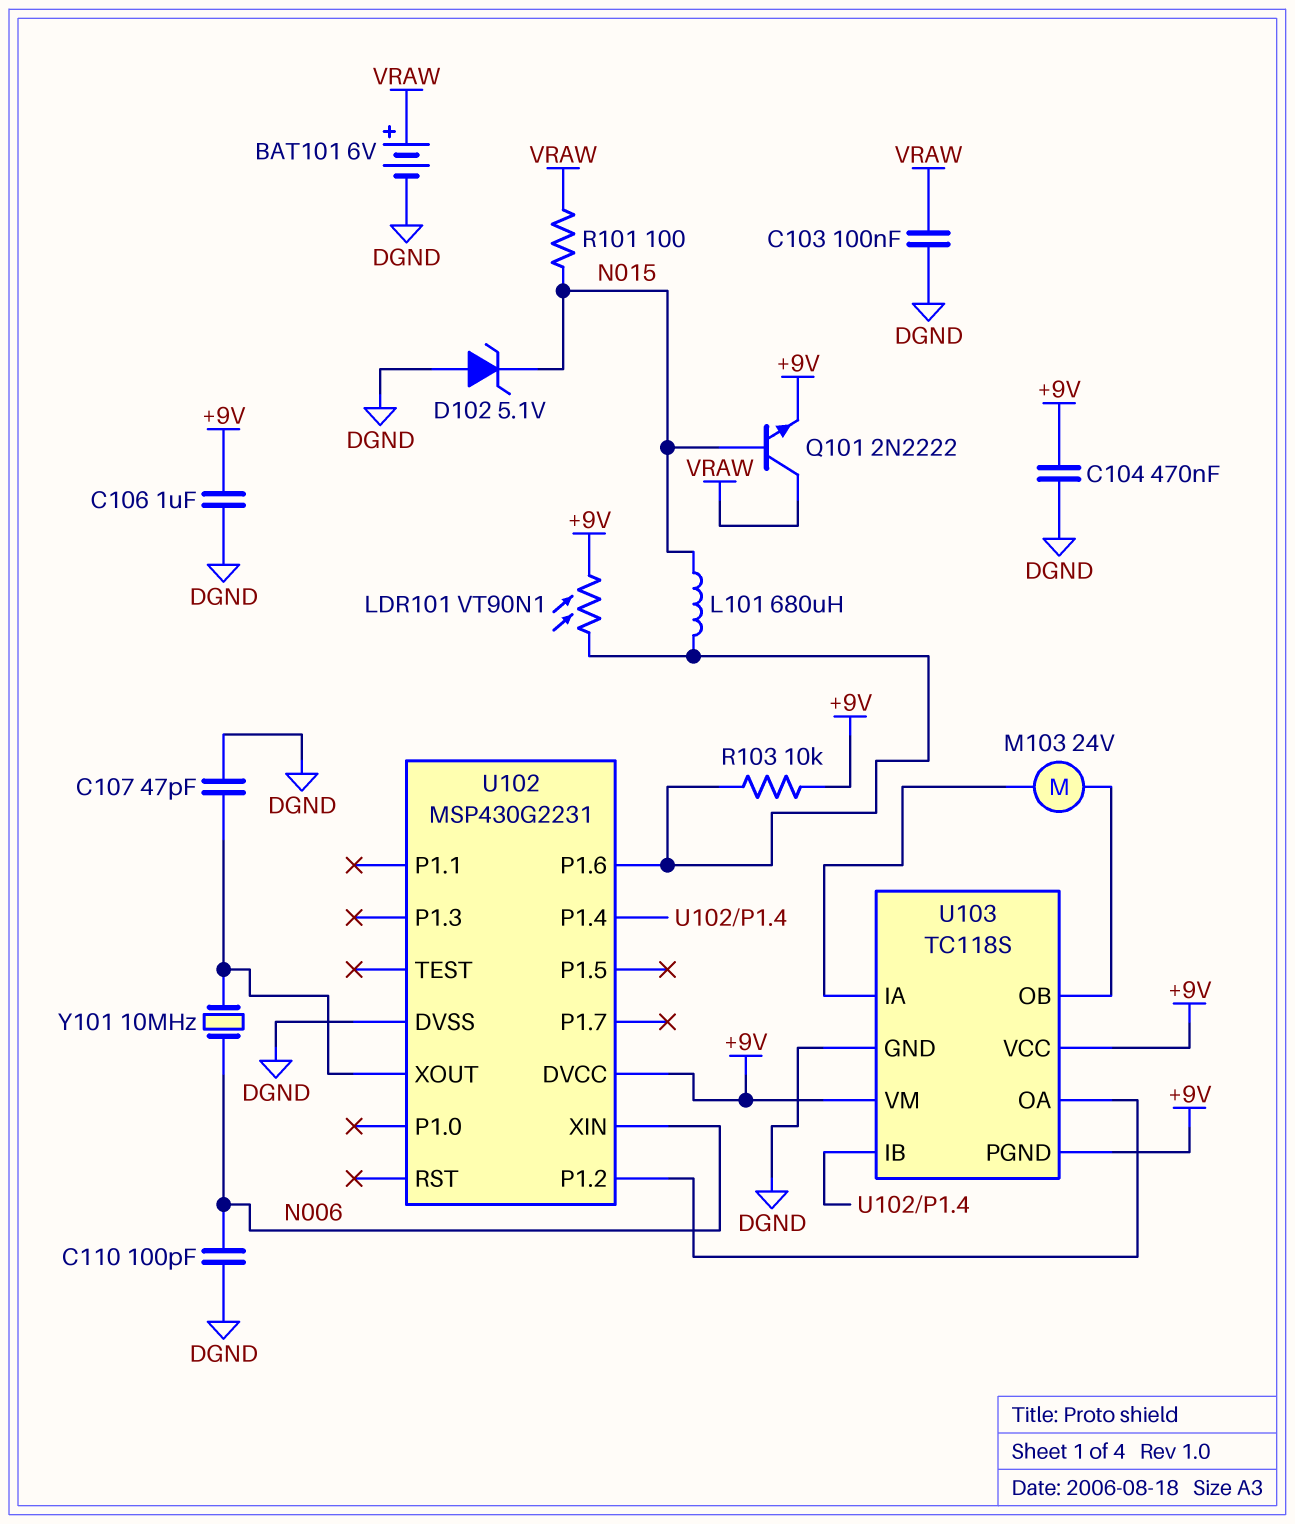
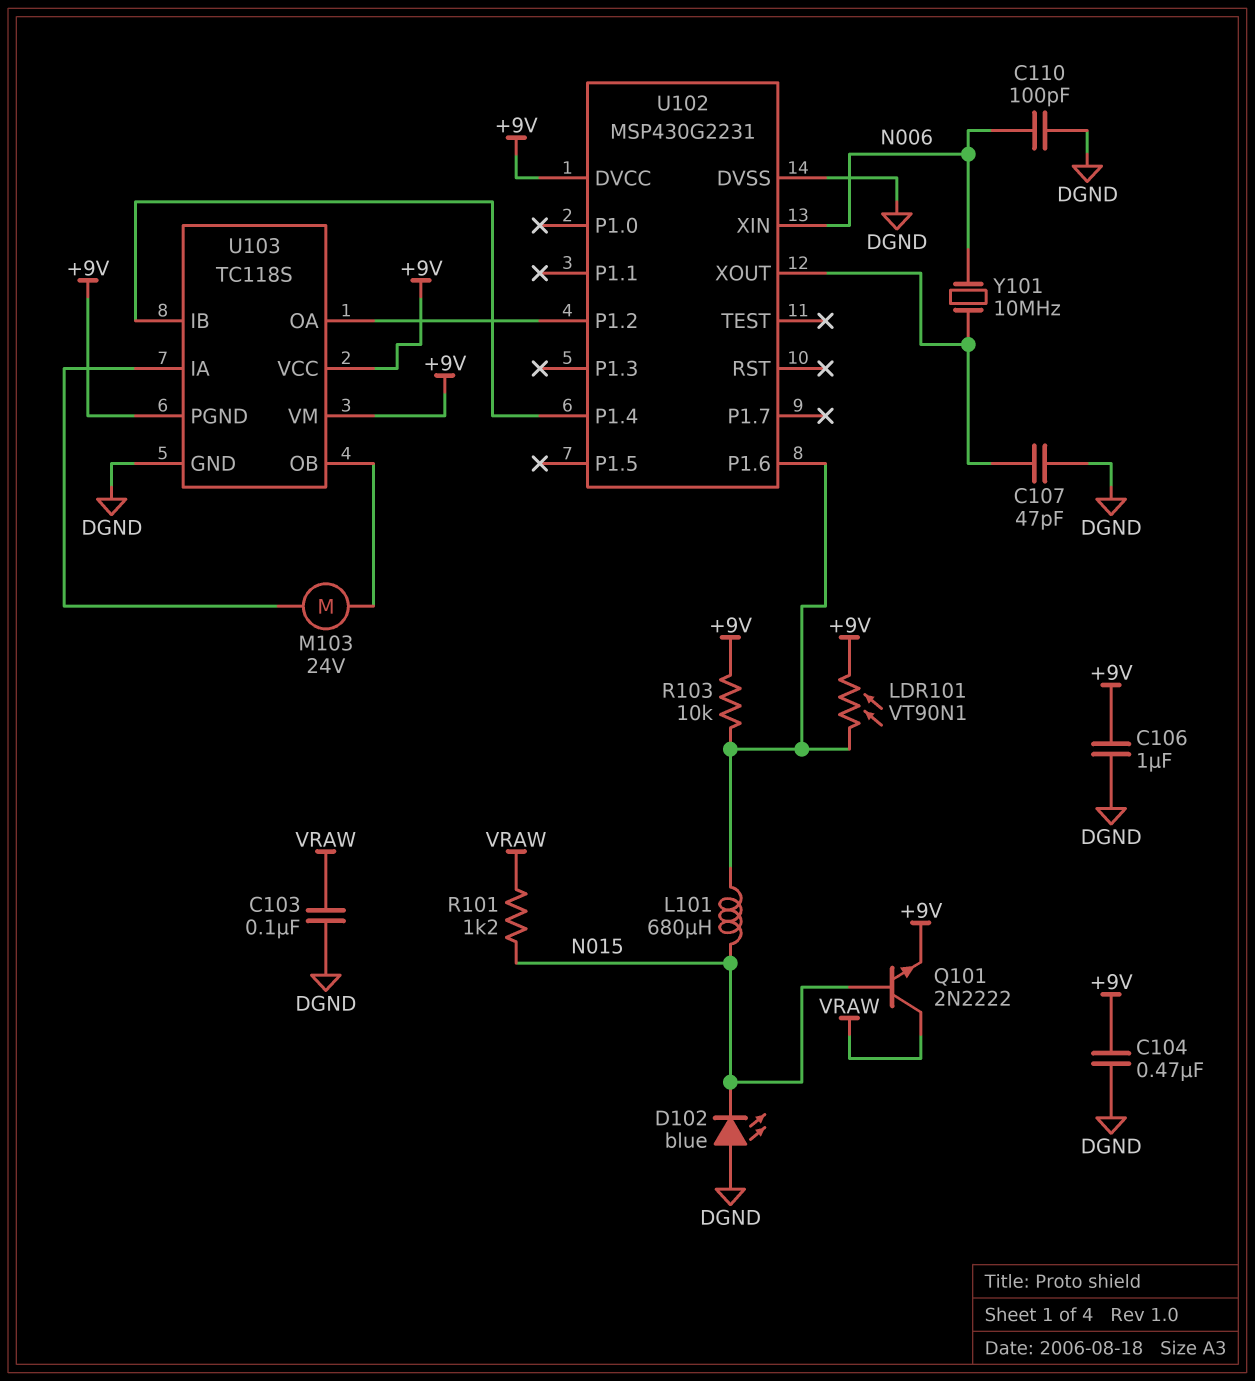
BAT101: 6V (plus VRAW, minus DGND) -> none
D102: zener 5.1V (A DGND, K N015) -> LED blue (A DGND, K N015)
R101: 100 (N015, VRAW) -> 1.2k (N015, VRAW)

